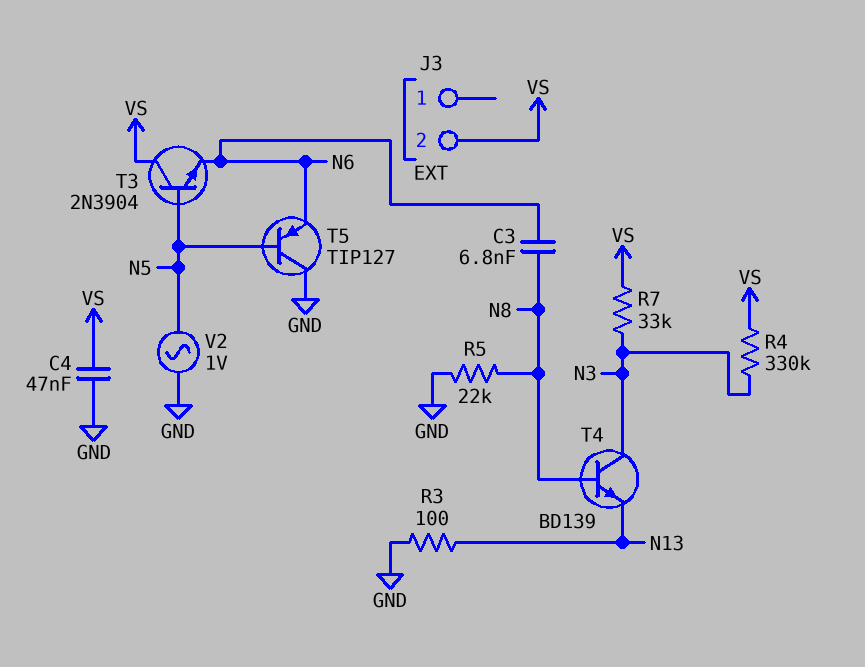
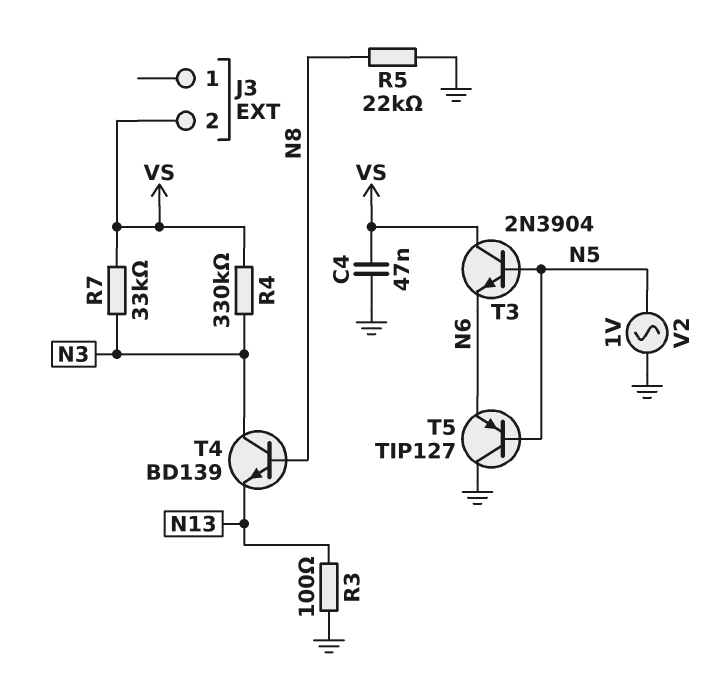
C3: 6.8nF (N6, N8) -> none

